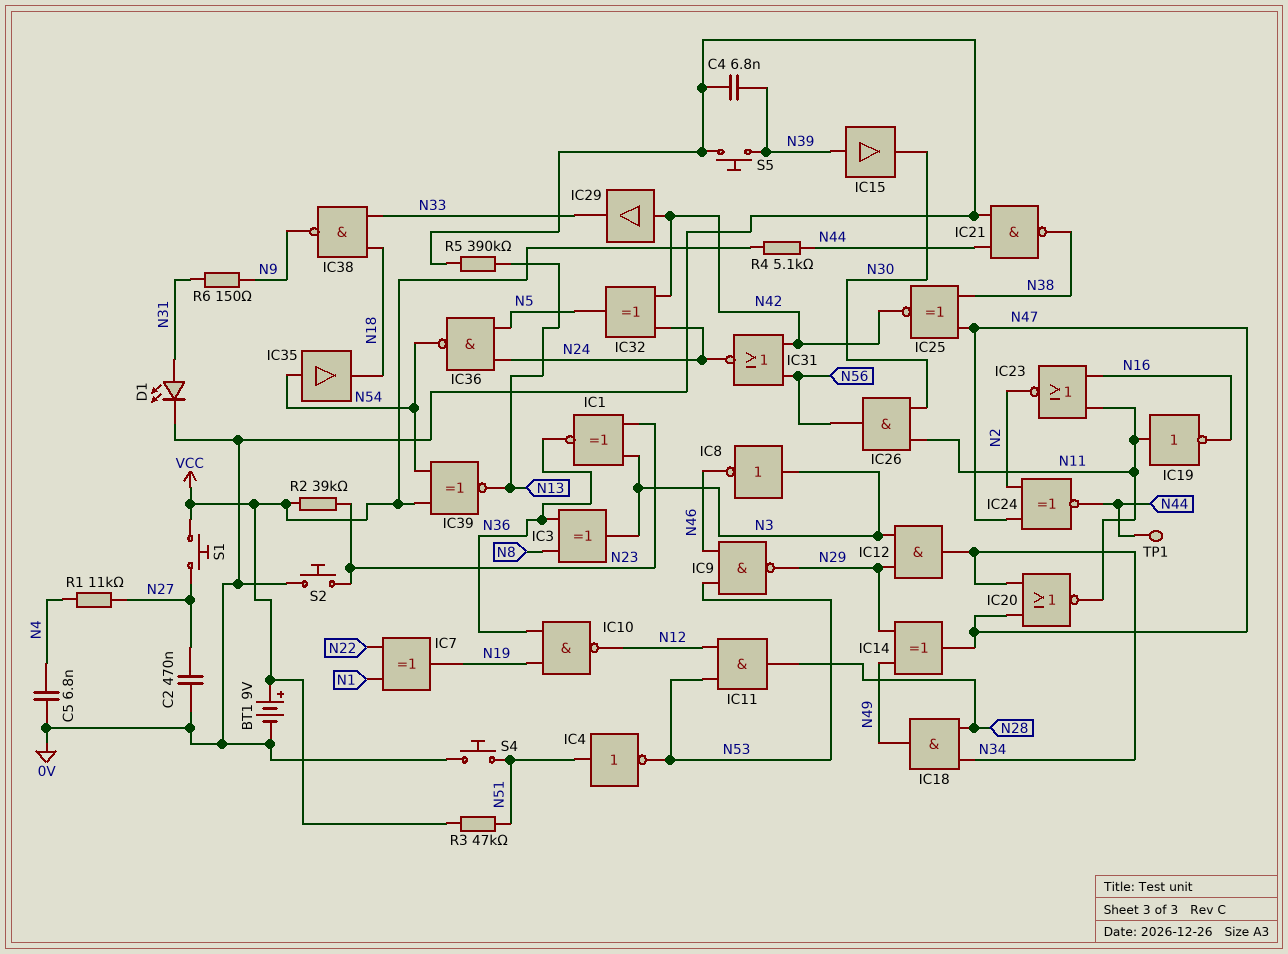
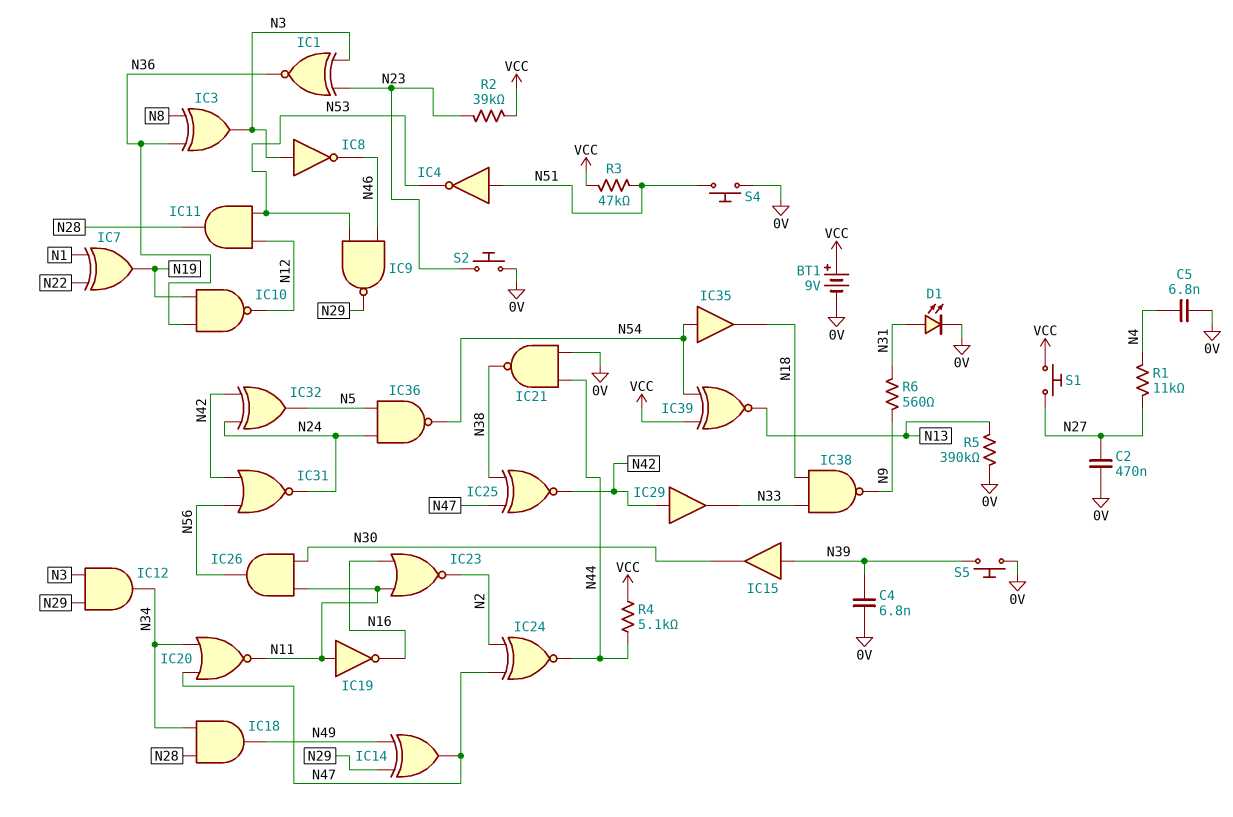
R6: 150 (N9, N31) -> 560 (N9, N31)
TP1: test point (N44) -> none

